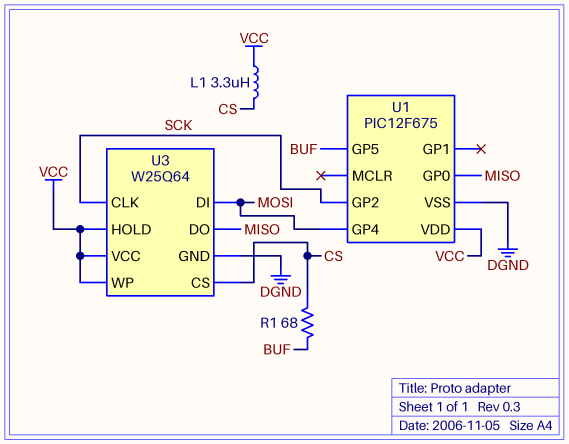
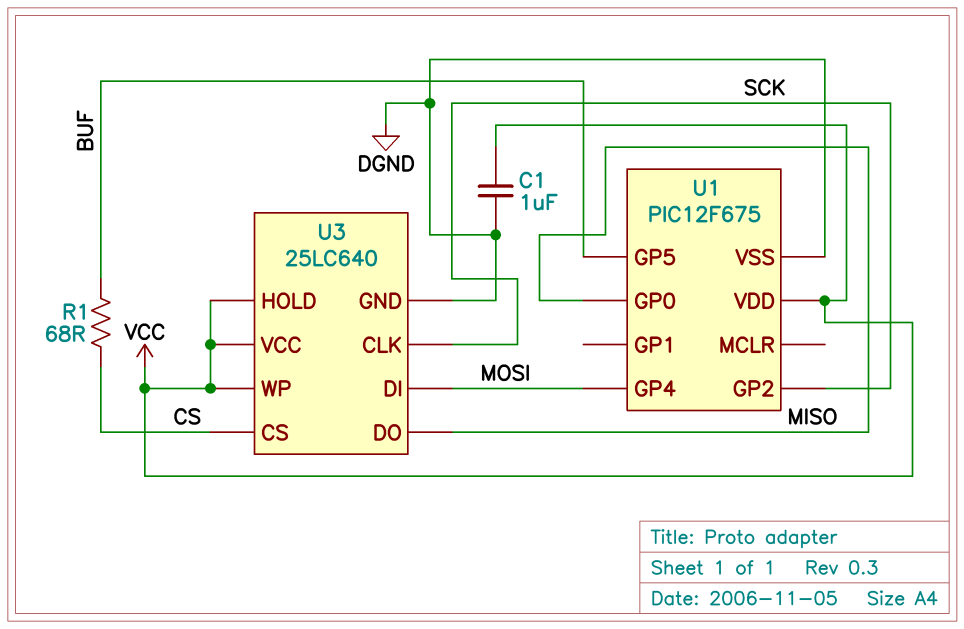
C1: none -> 1uF (DGND, VCC)
L1: 3.3uH (CS, VCC) -> none
U3: W25Q64 -> 25LC640

